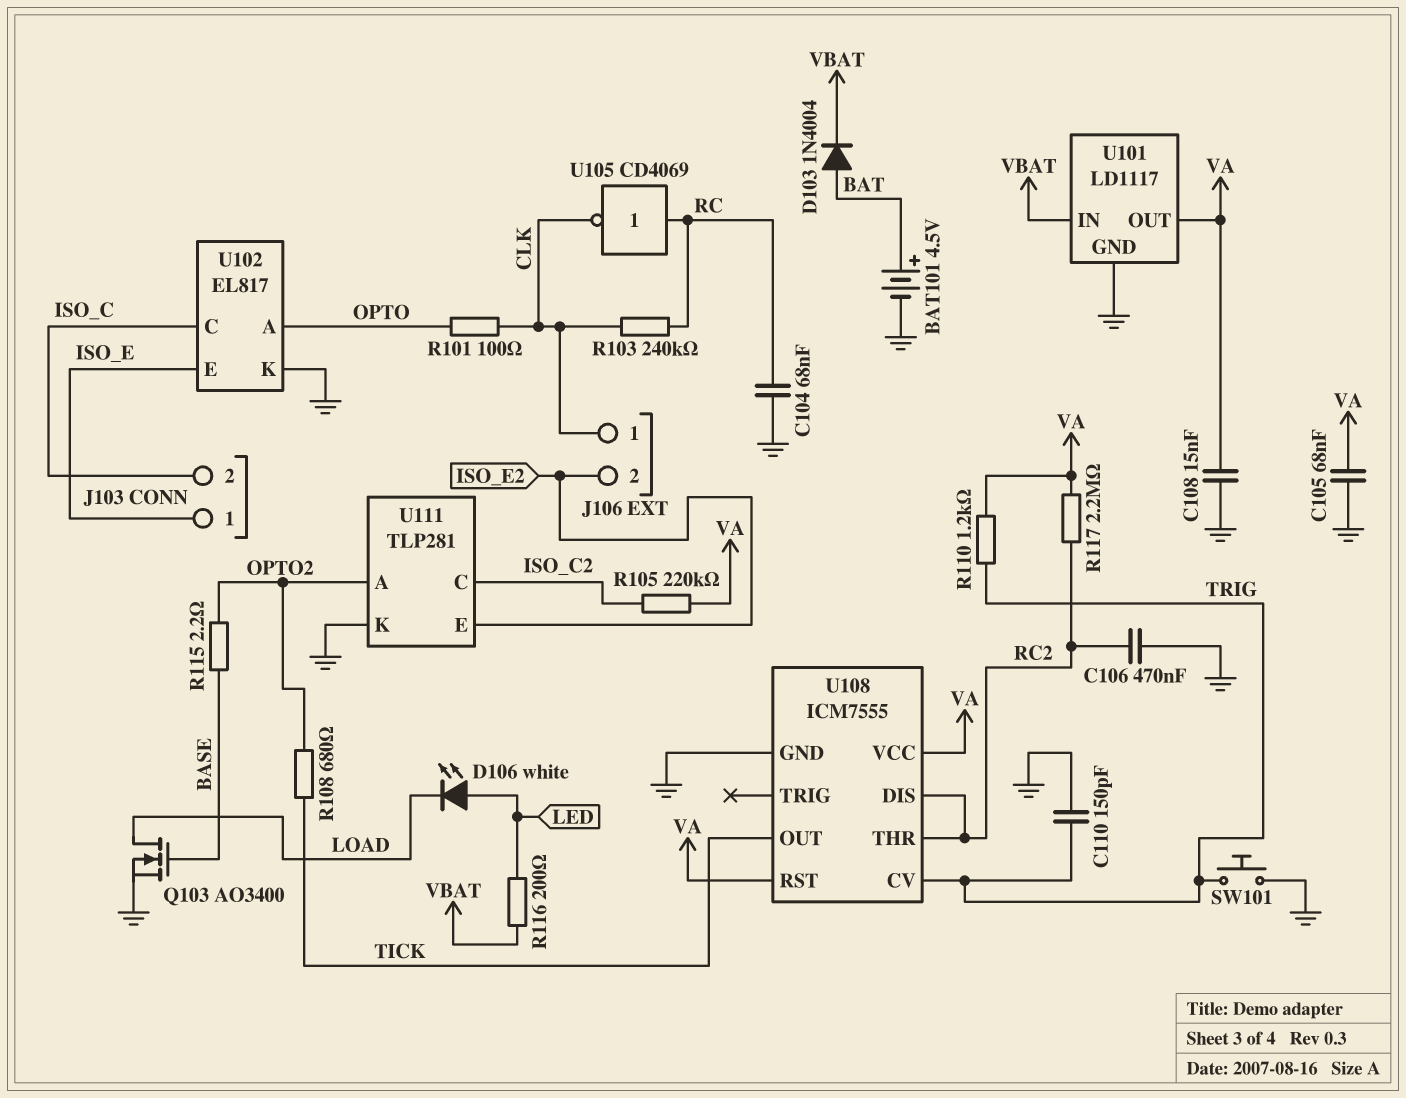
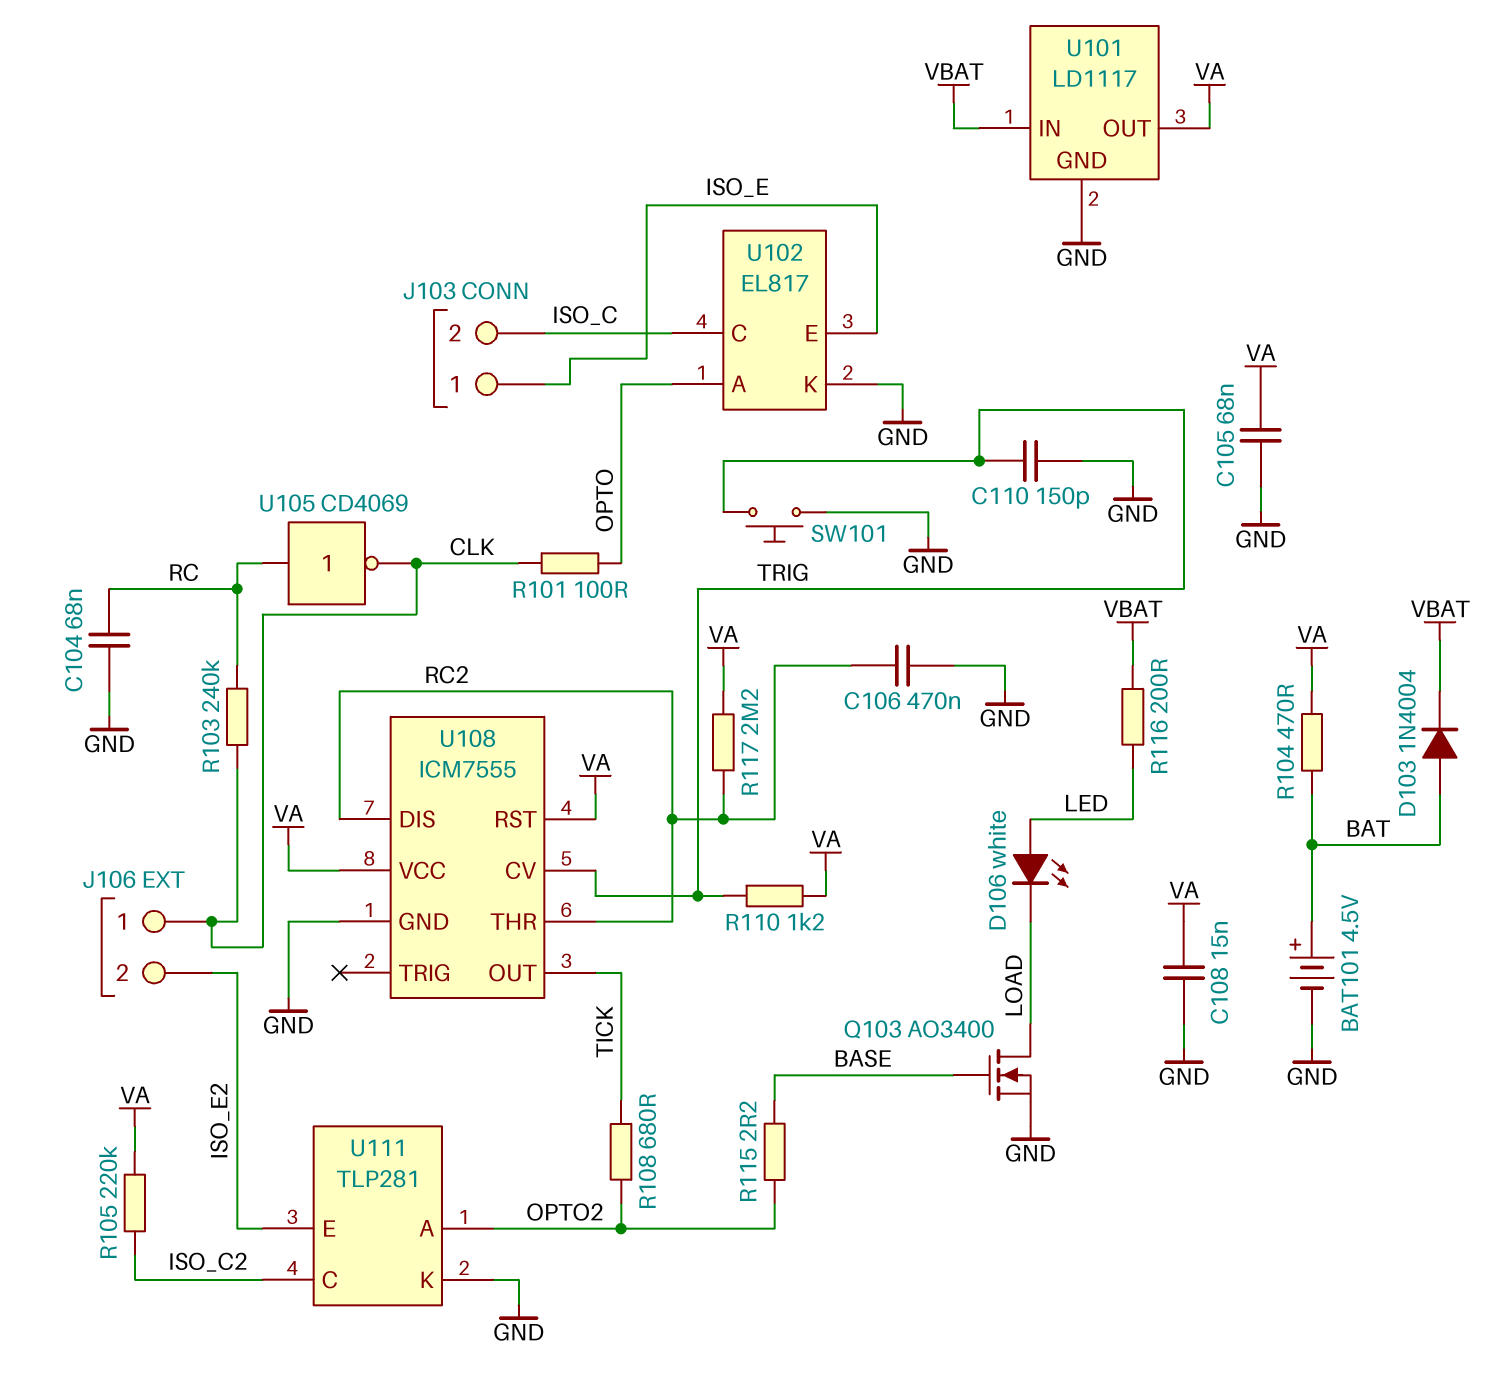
R104: none -> 470 (BAT, VA)

